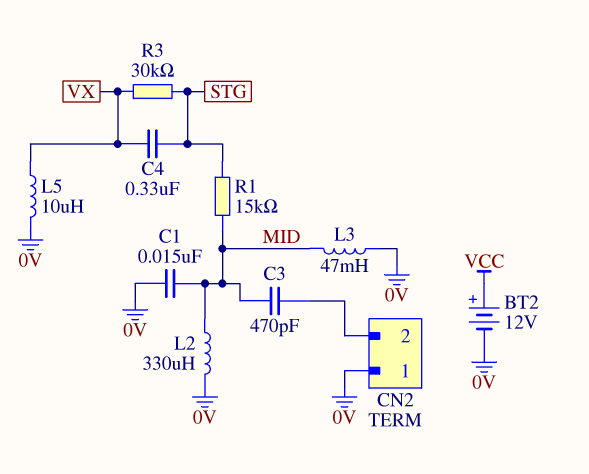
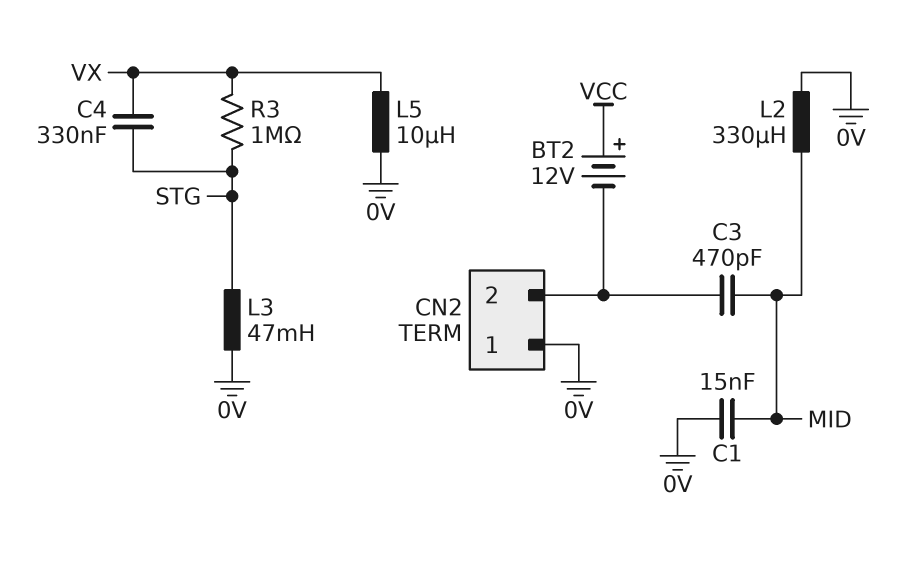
BT2: 12V (plus VCC, minus 0V) -> 12V (plus VCC, minus CN2/2)
L3: 47mH (0V, MID) -> 47mH (0V, STG)
R1: 15k (MID, STG) -> none
R3: 30k (STG, VX) -> 1M (STG, VX)

